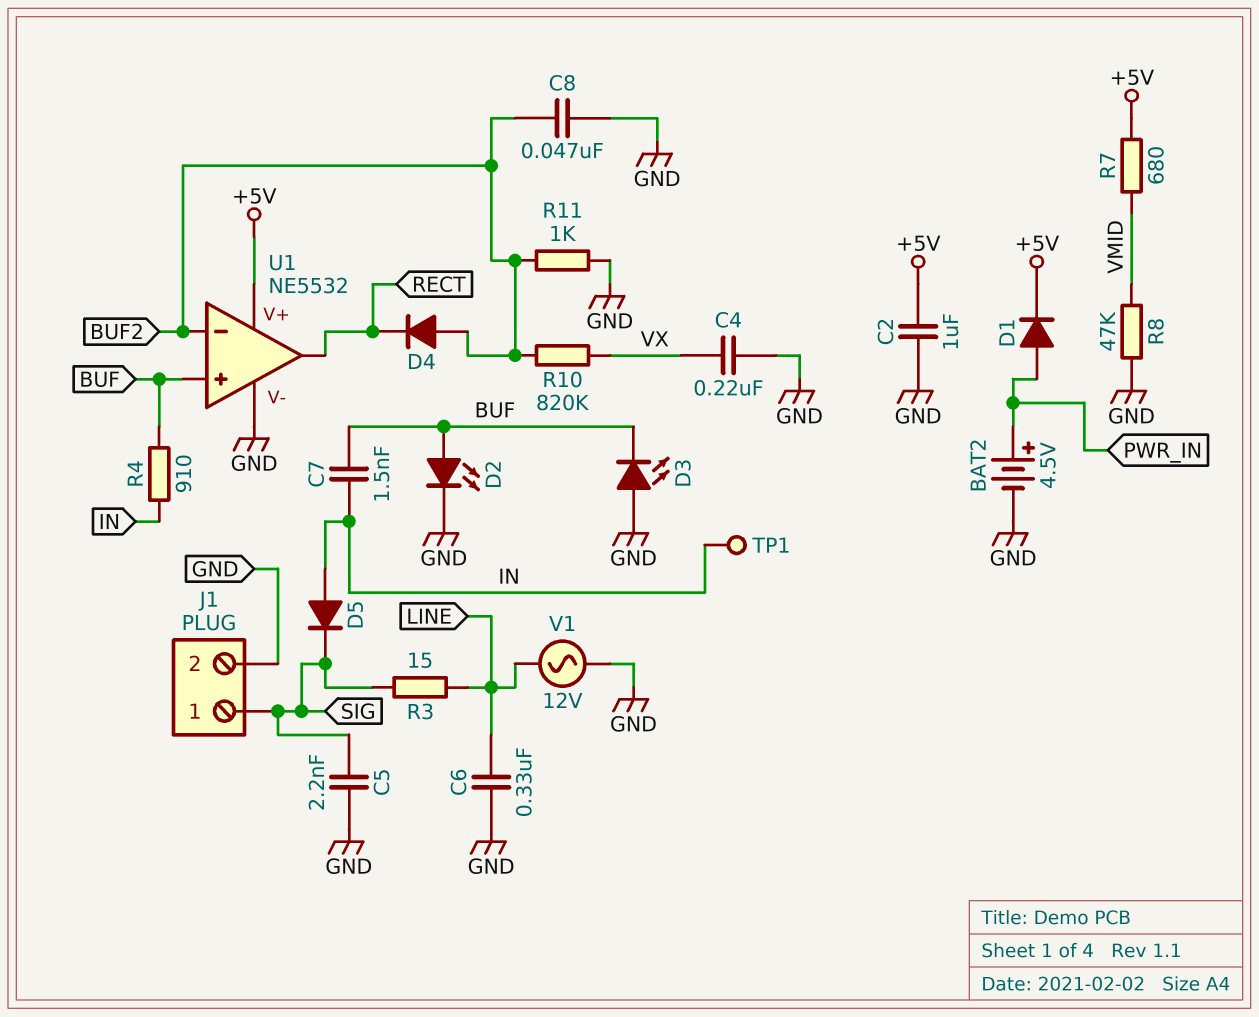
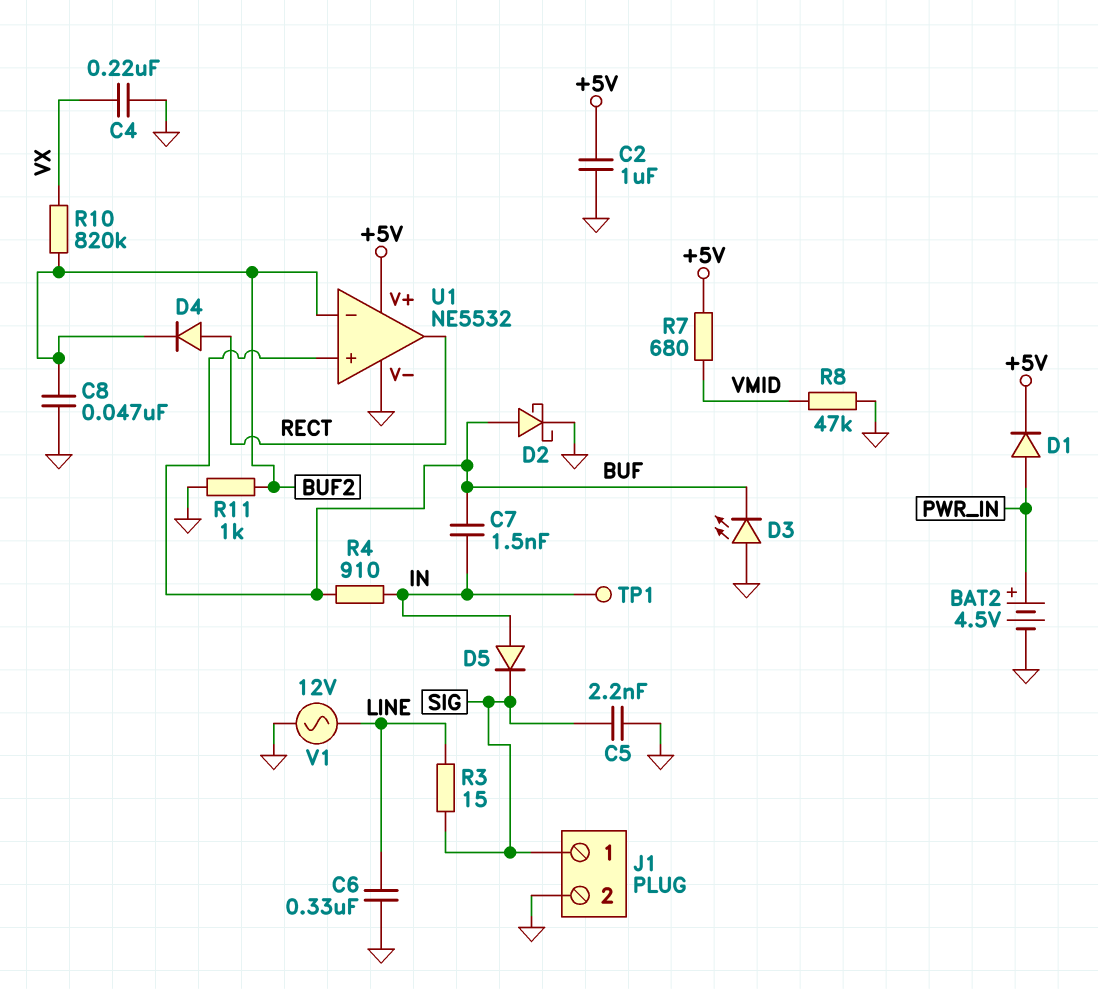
D2: LED (A BUF, K GND) -> schottky (A BUF, K GND)
D4: diode (A BUF2, K RECT) -> diode (A RECT, K BUF2)

